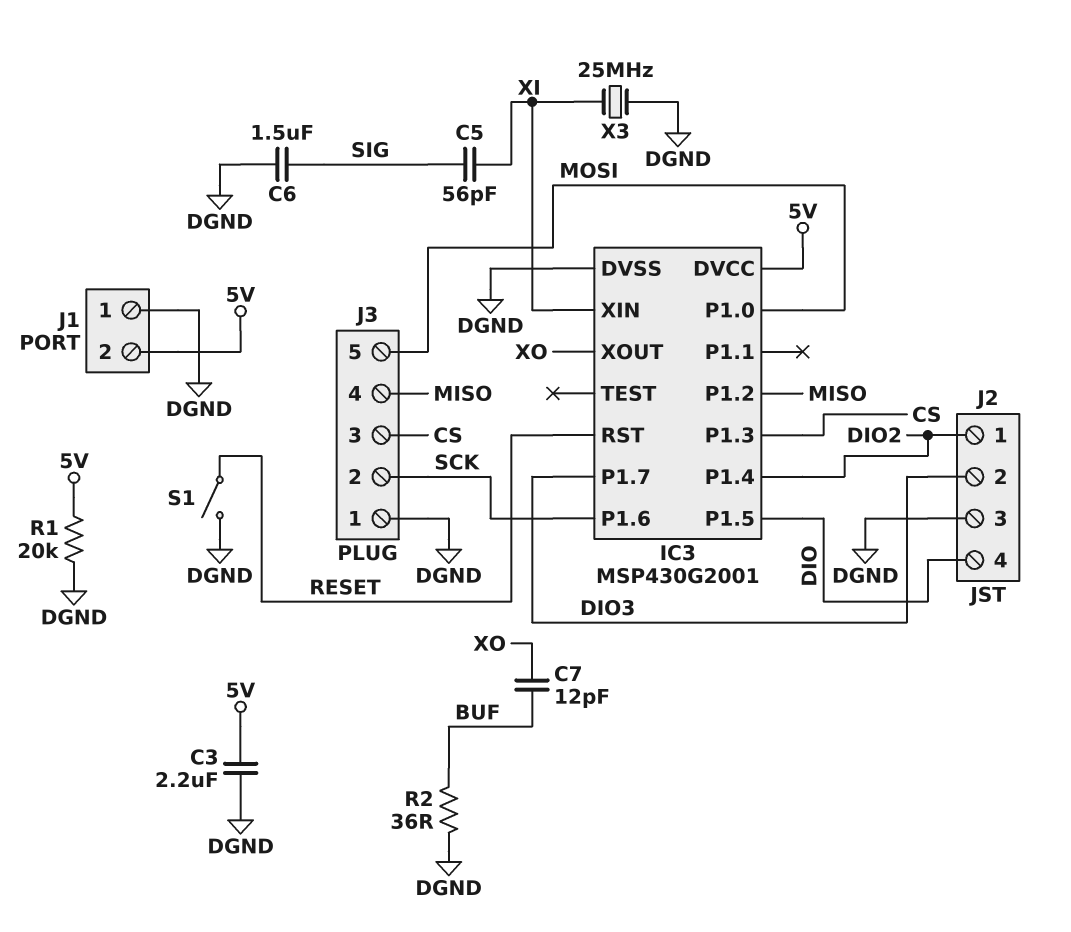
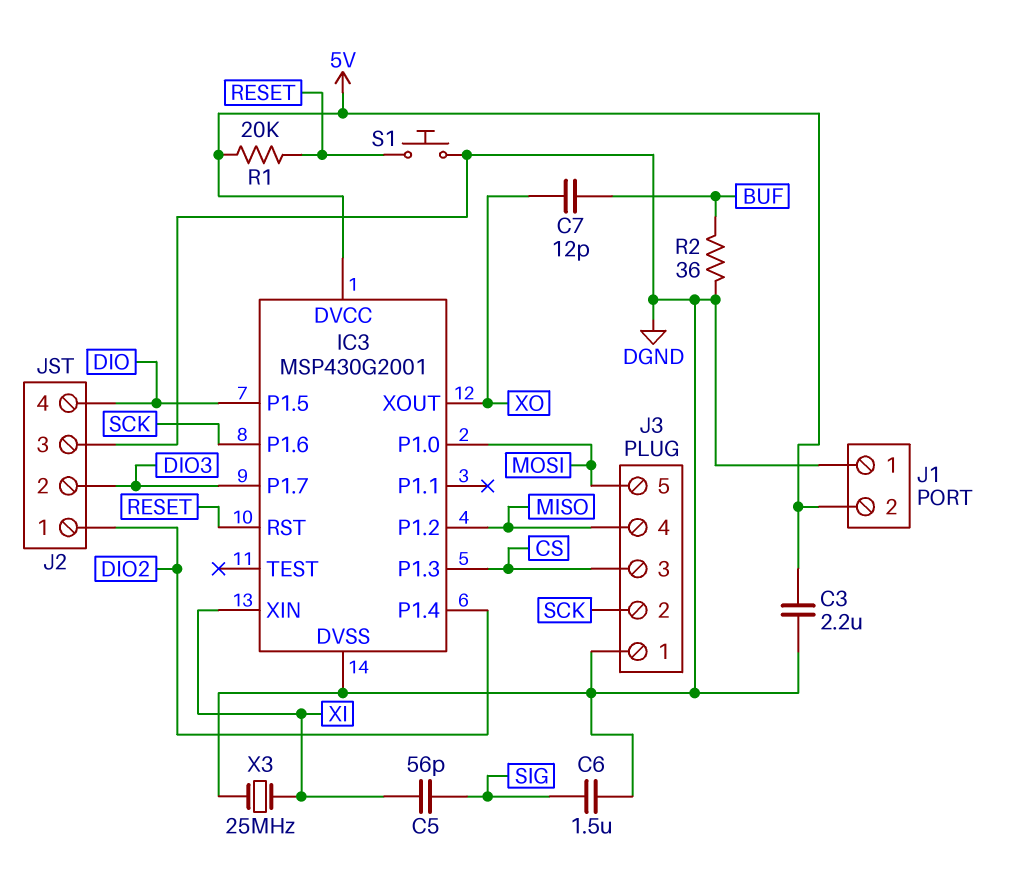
R1: 20k (5V, DGND) -> 20k (5V, RESET)
S1: switch (DGND, RESET) -> button (DGND, RESET)

